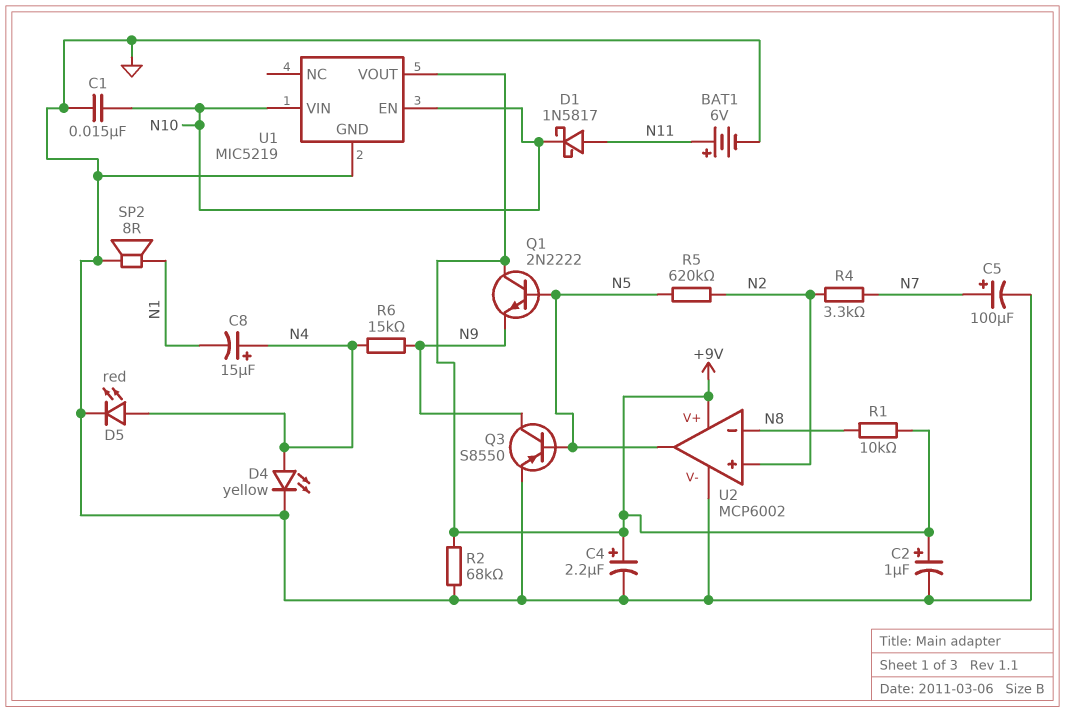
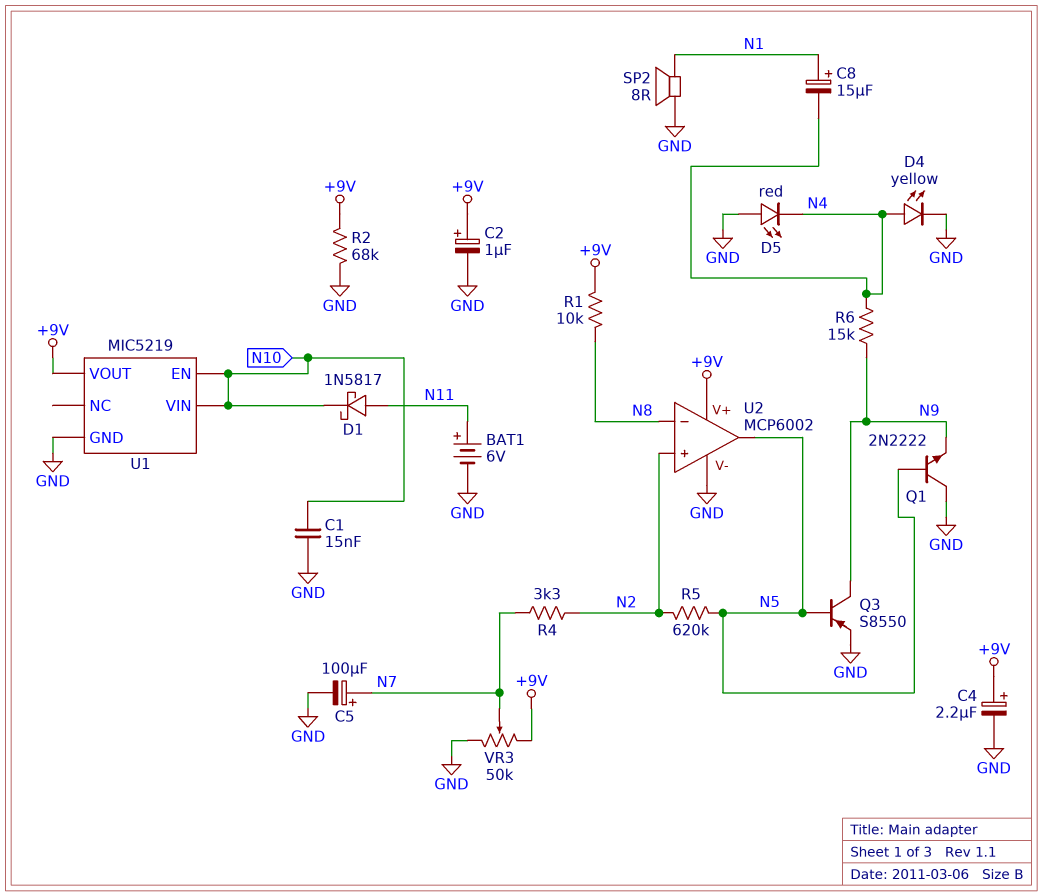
C8: 15uF (plus N4, minus N1) -> 15uF (plus N1, minus N4)
D5: LED red (A N4, K GND) -> LED red (A GND, K N4)
Q1: NPN 2N2222 (B N5, C +9V, E N9) -> NPN 2N2222 (B N5, C GND, E N9)
VR3: none -> 50k (+9V, GND, wiper N7)

